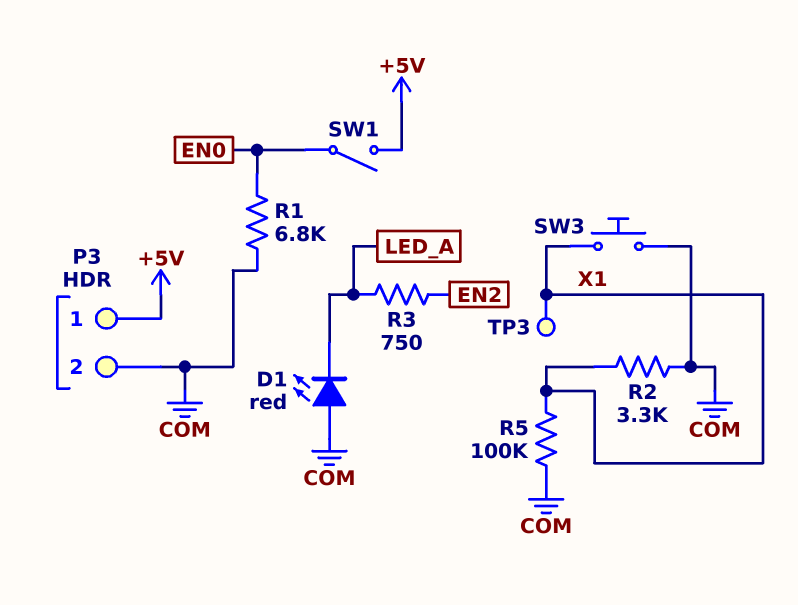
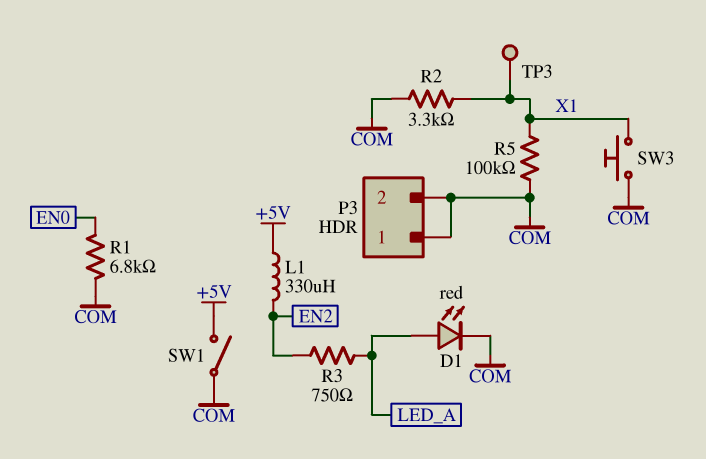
D1: LED red (A COM, K LED_A) -> LED red (A LED_A, K COM)
L1: none -> 330uH (+5V, EN2)
P3 pin 1: +5V -> COM
SW1: switch (+5V, EN0) -> switch (+5V, COM)

